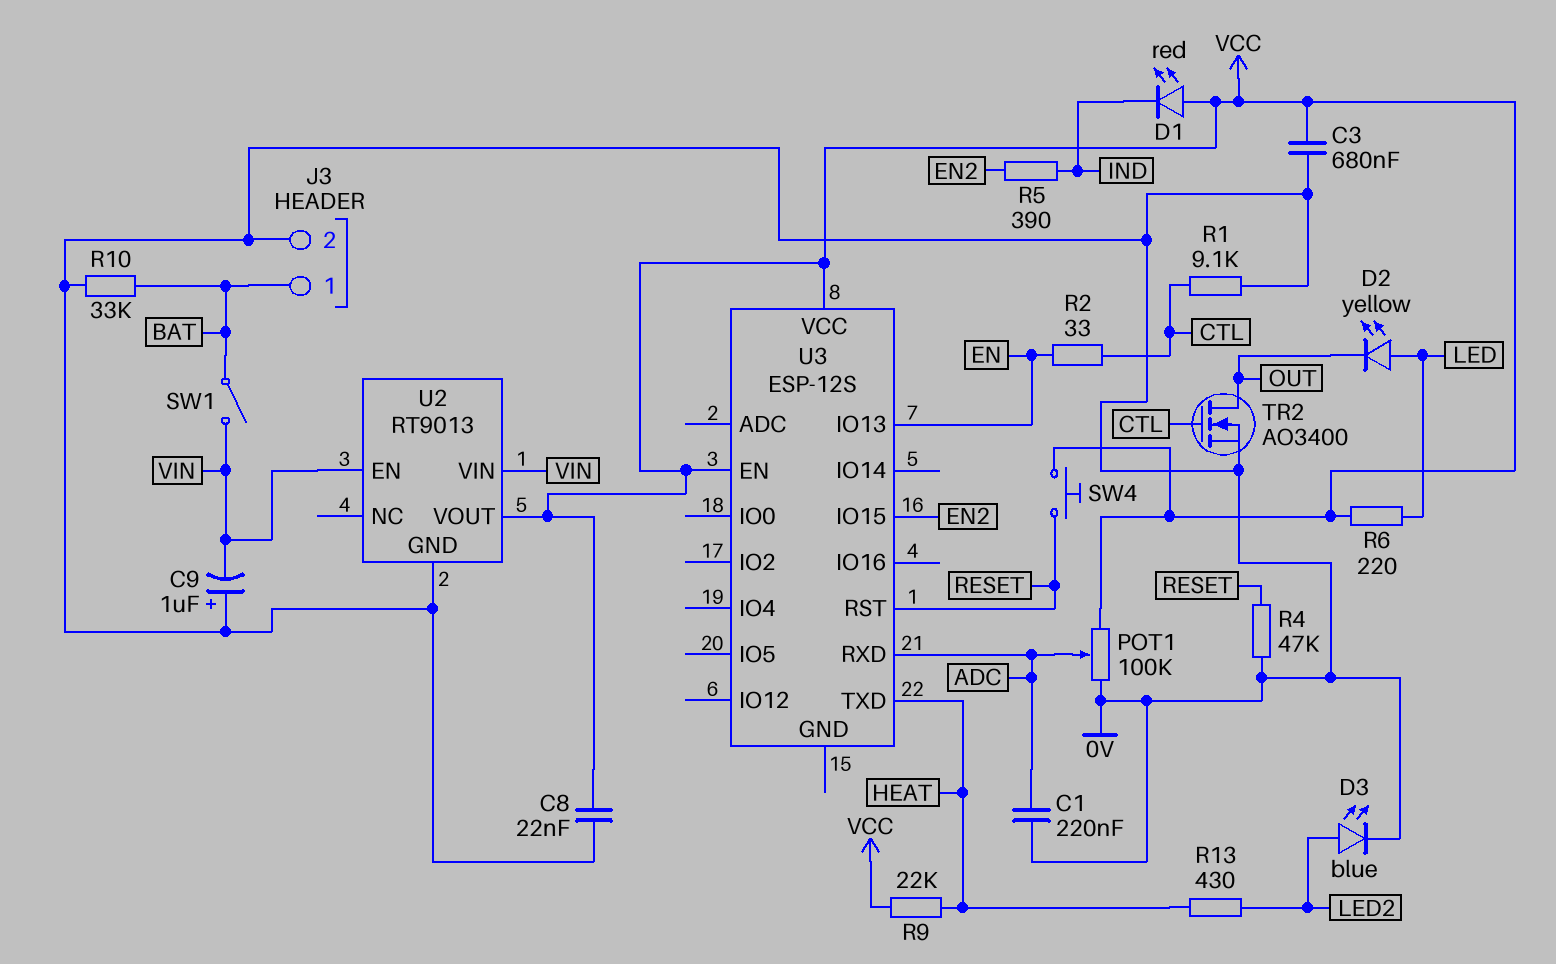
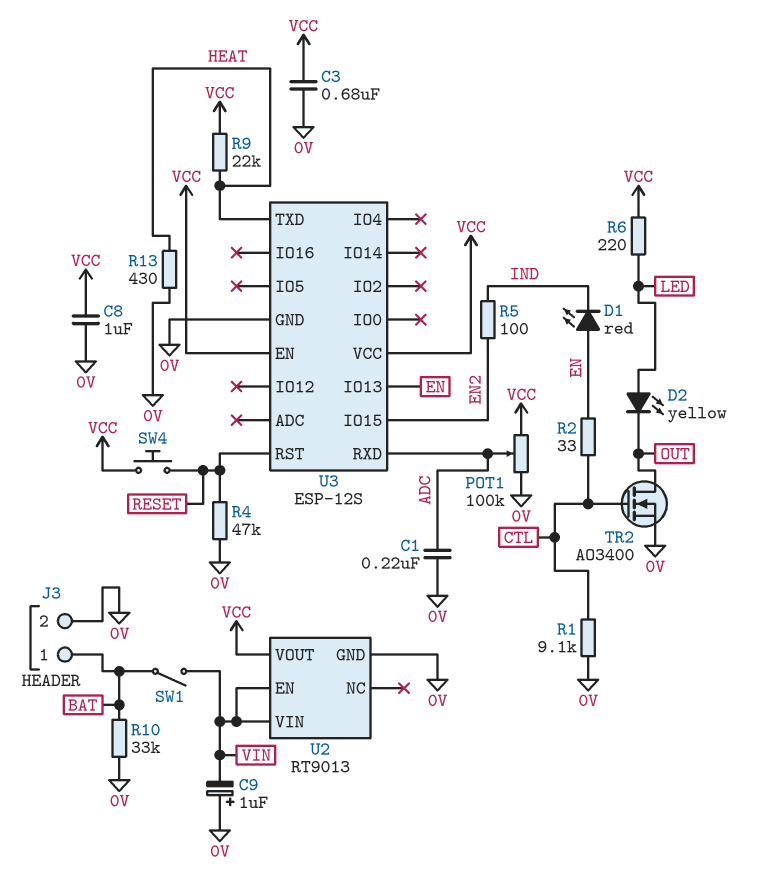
C8: 22nF (0V, VCC) -> 1uF (0V, VCC)
D1: LED red (A VCC, K IND) -> LED red (A EN, K IND)
D3: LED blue (A LED2, K 0V) -> none
R5: 390 (EN2, IND) -> 100 (EN2, IND)
R13: 430 (HEAT, LED2) -> 430 (0V, HEAT)
U3 pin GND: none -> 0V

